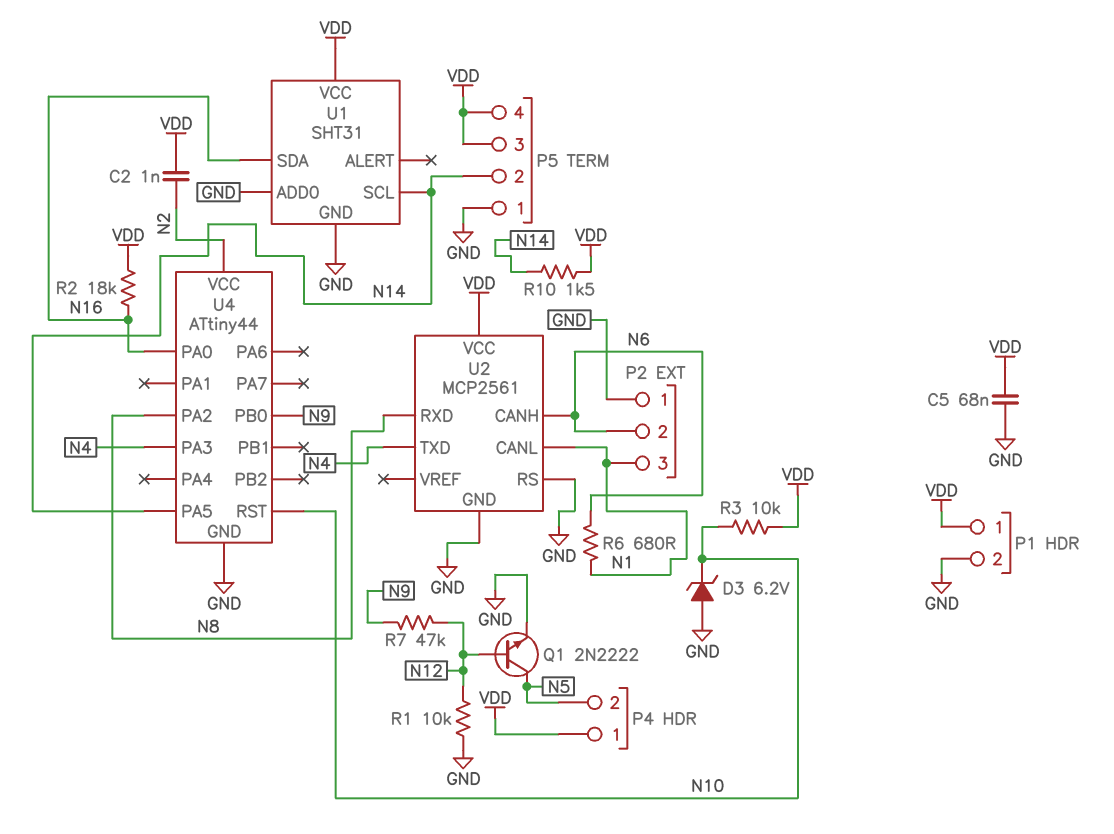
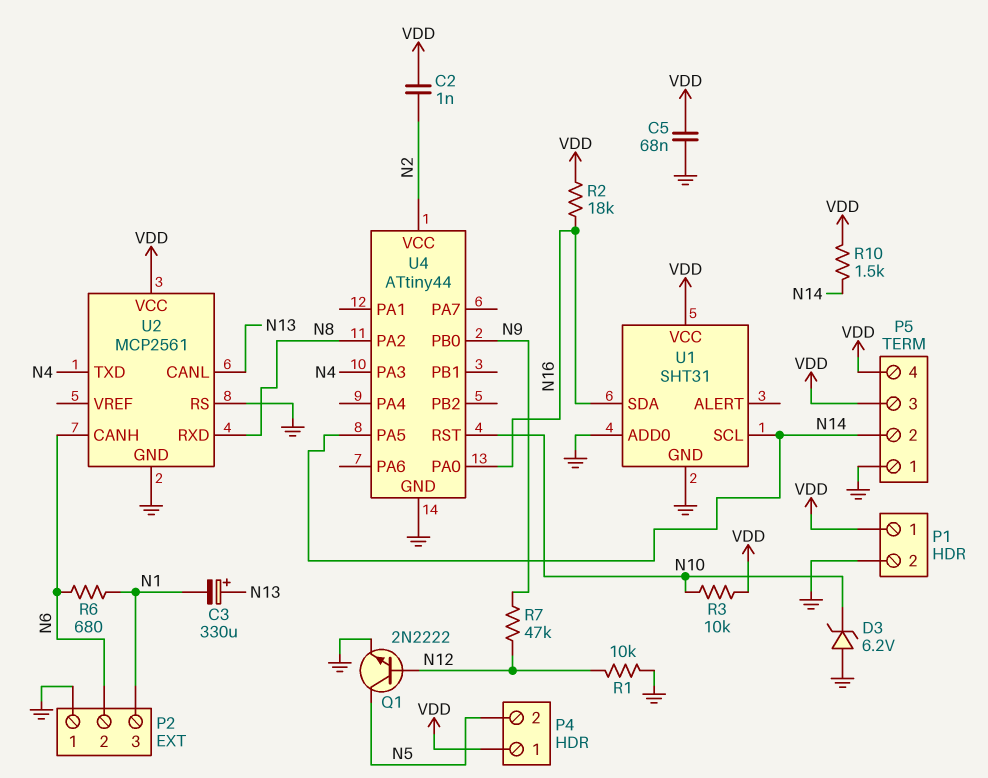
C3: none -> 330uF (plus N13, minus N1)
U2 pin CANL: N1 -> N13

